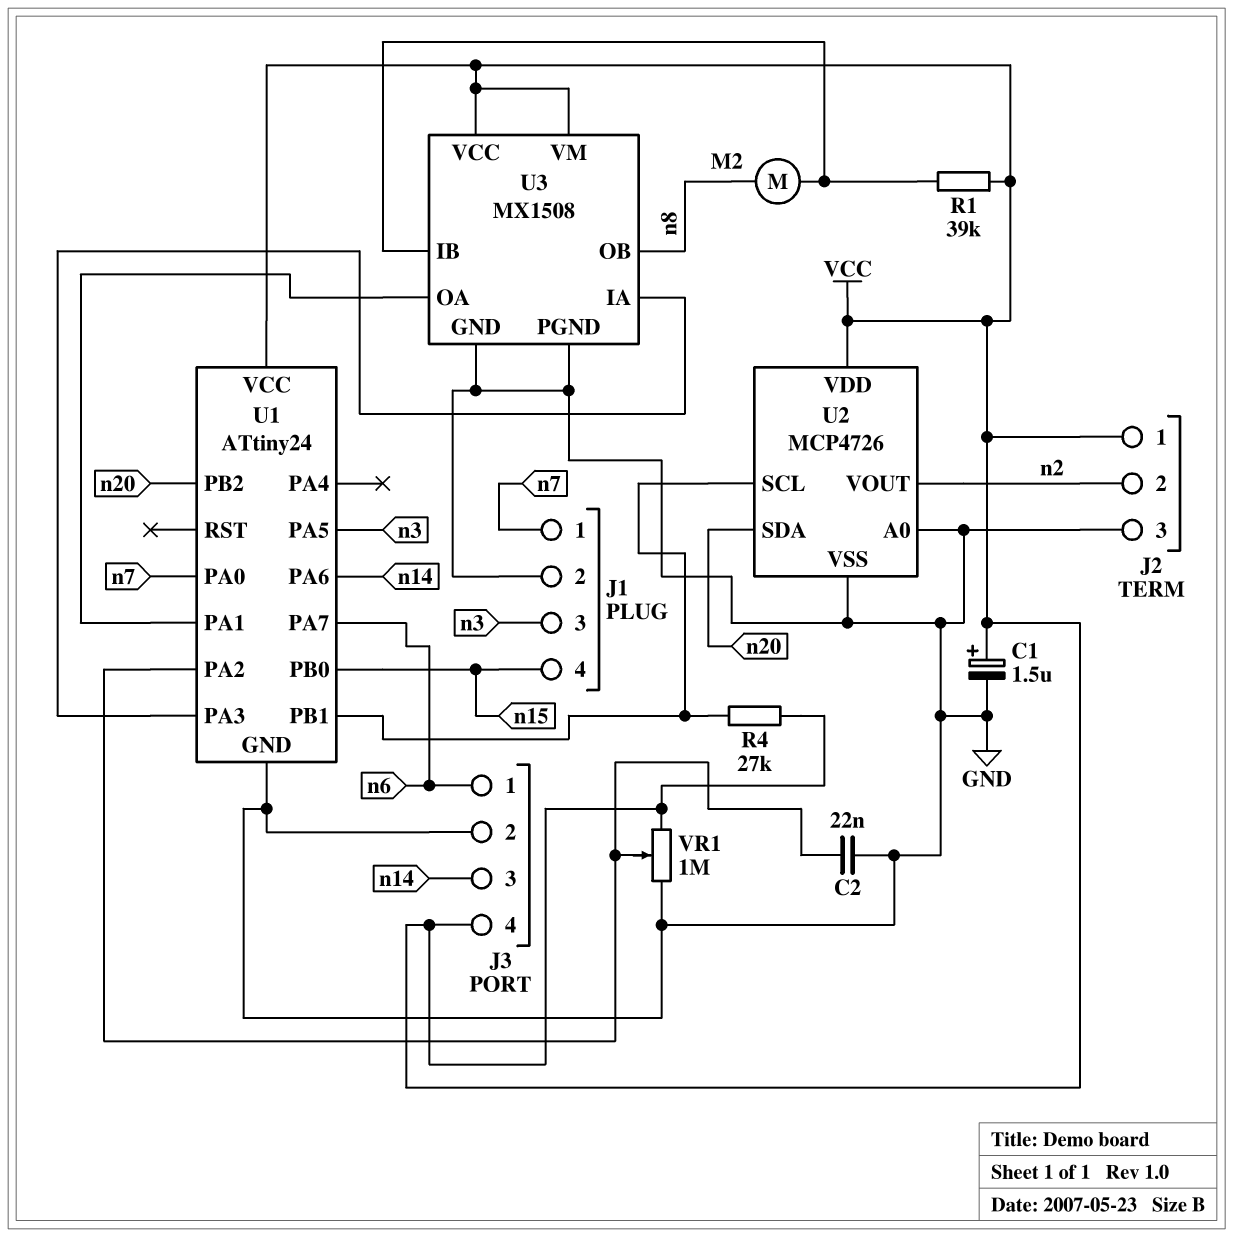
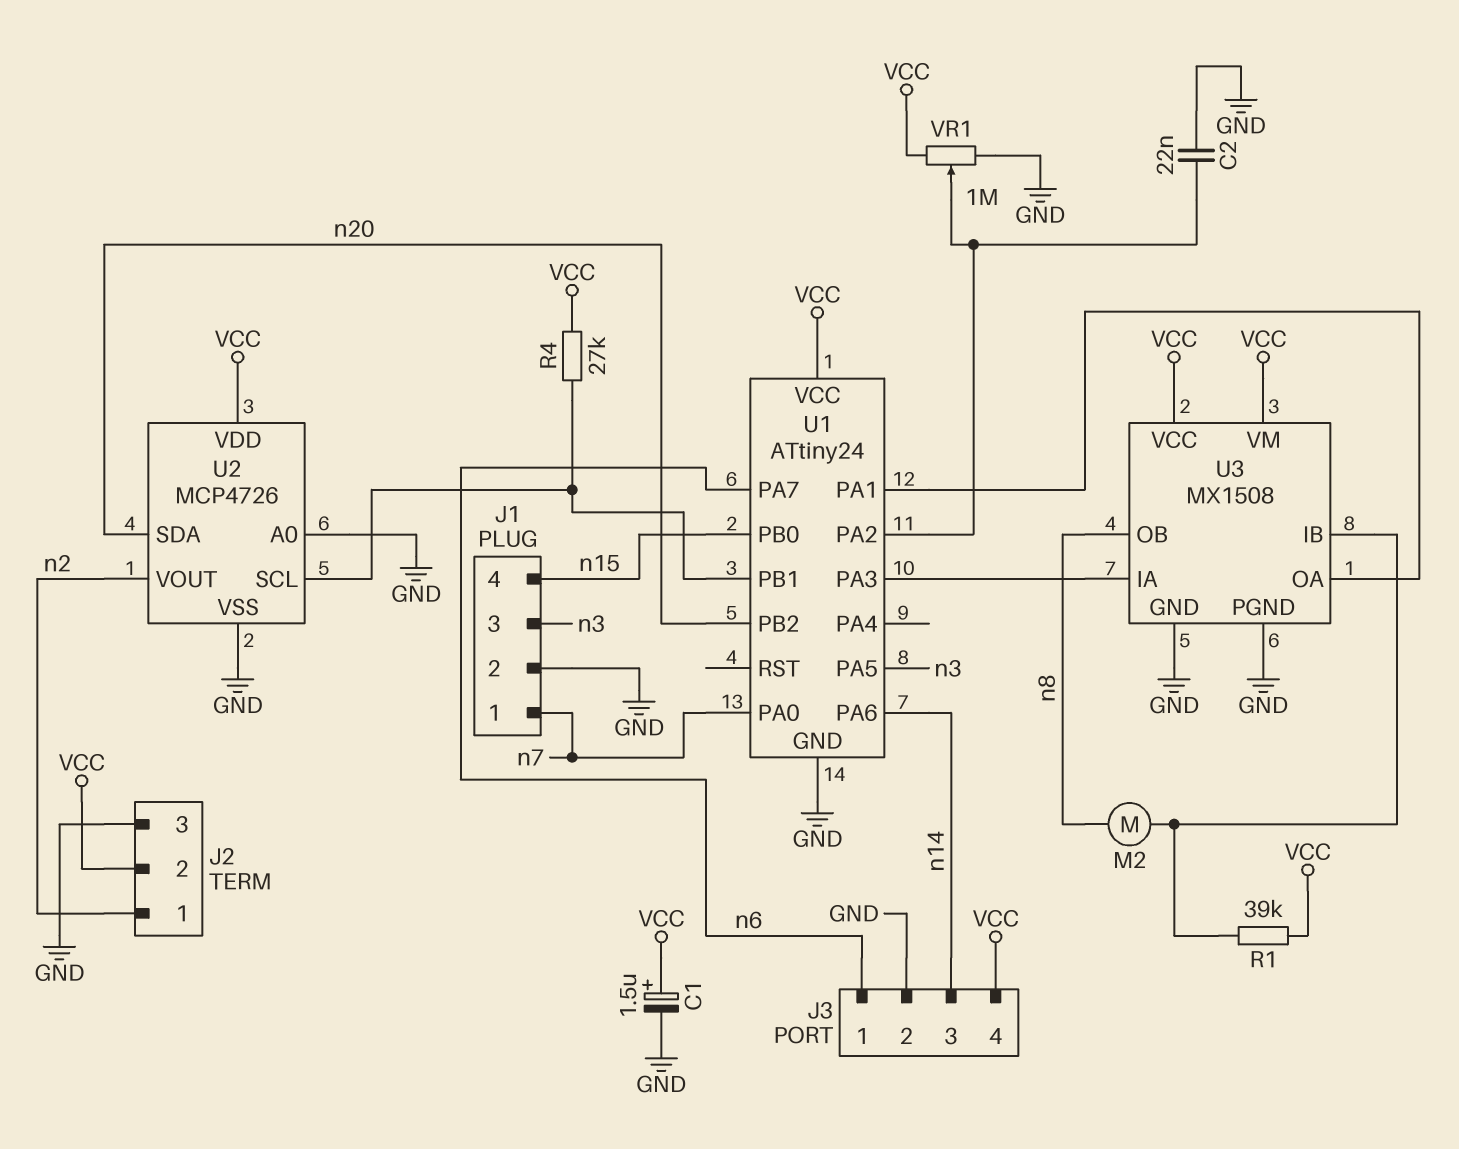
J2 pin 1: VCC -> n2
J2 pin 2: n2 -> VCC

